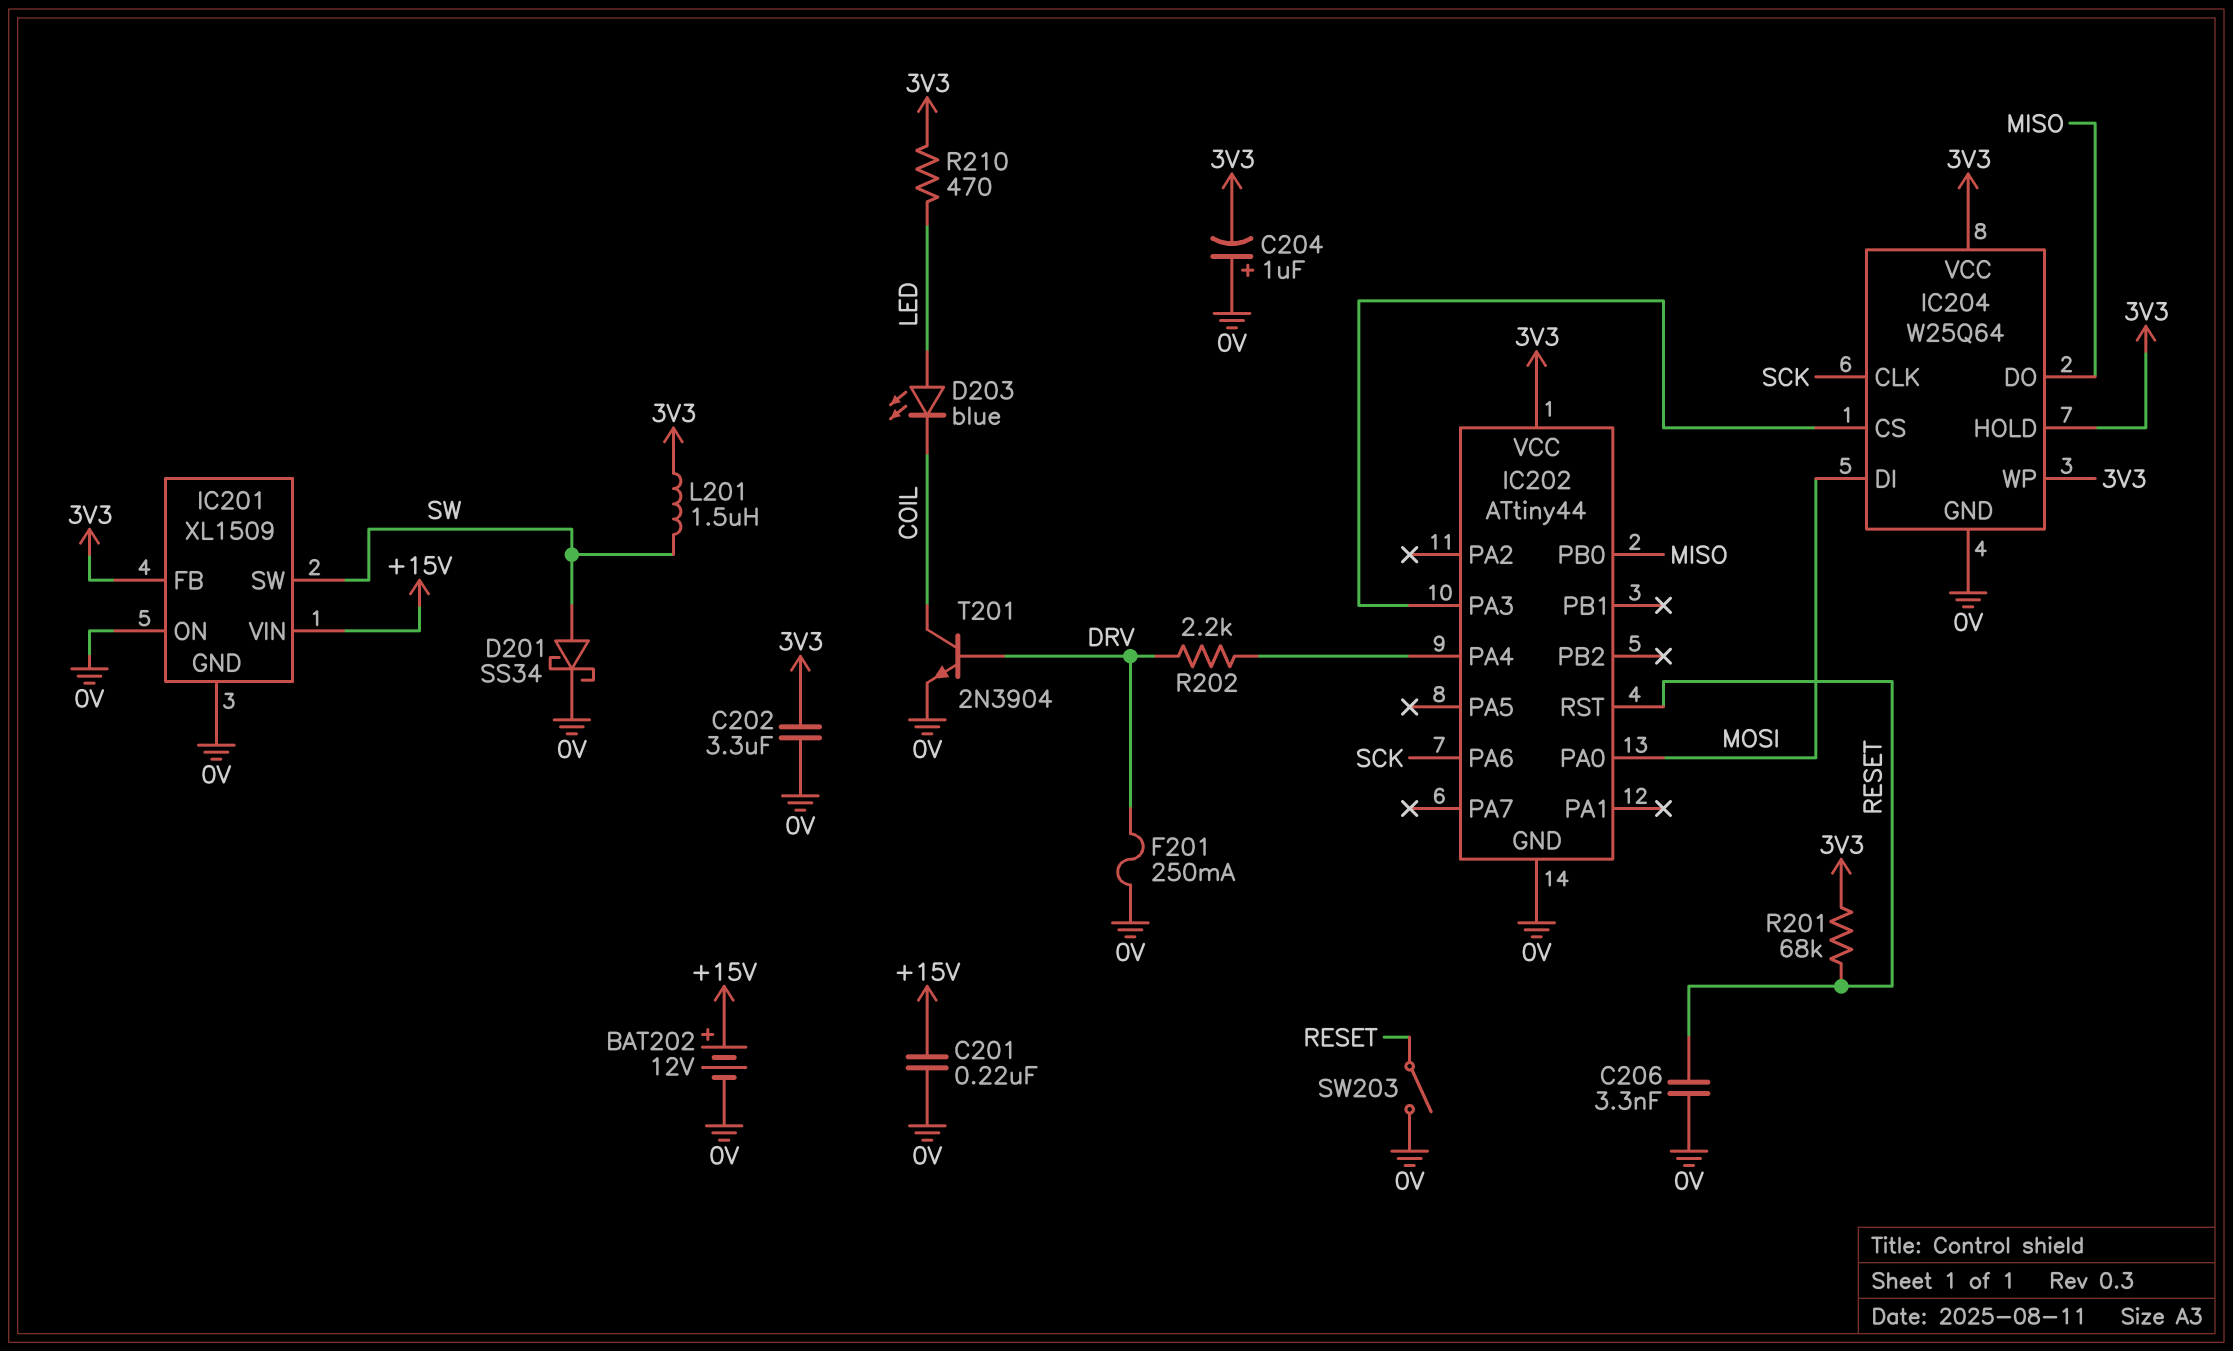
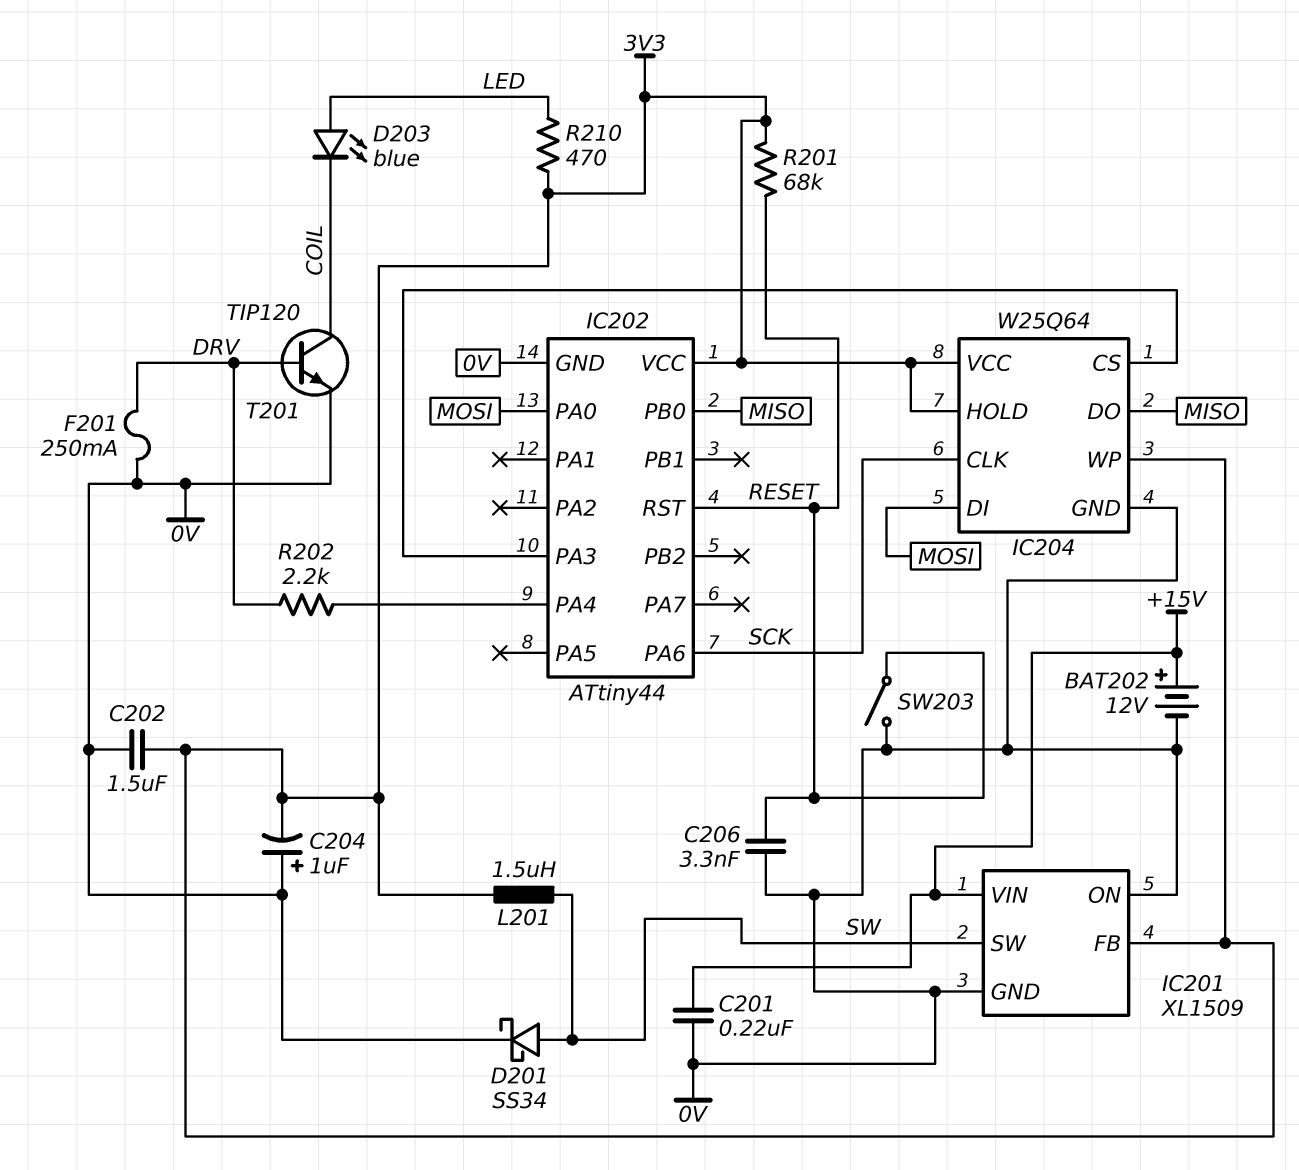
C202: 3.3uF (0V, 3V3) -> 1.5uF (0V, 3V3)
T201: NPN 2N3904 (B DRV, C COIL, E 0V) -> NPN TIP120 (B DRV, C COIL, E 0V)

